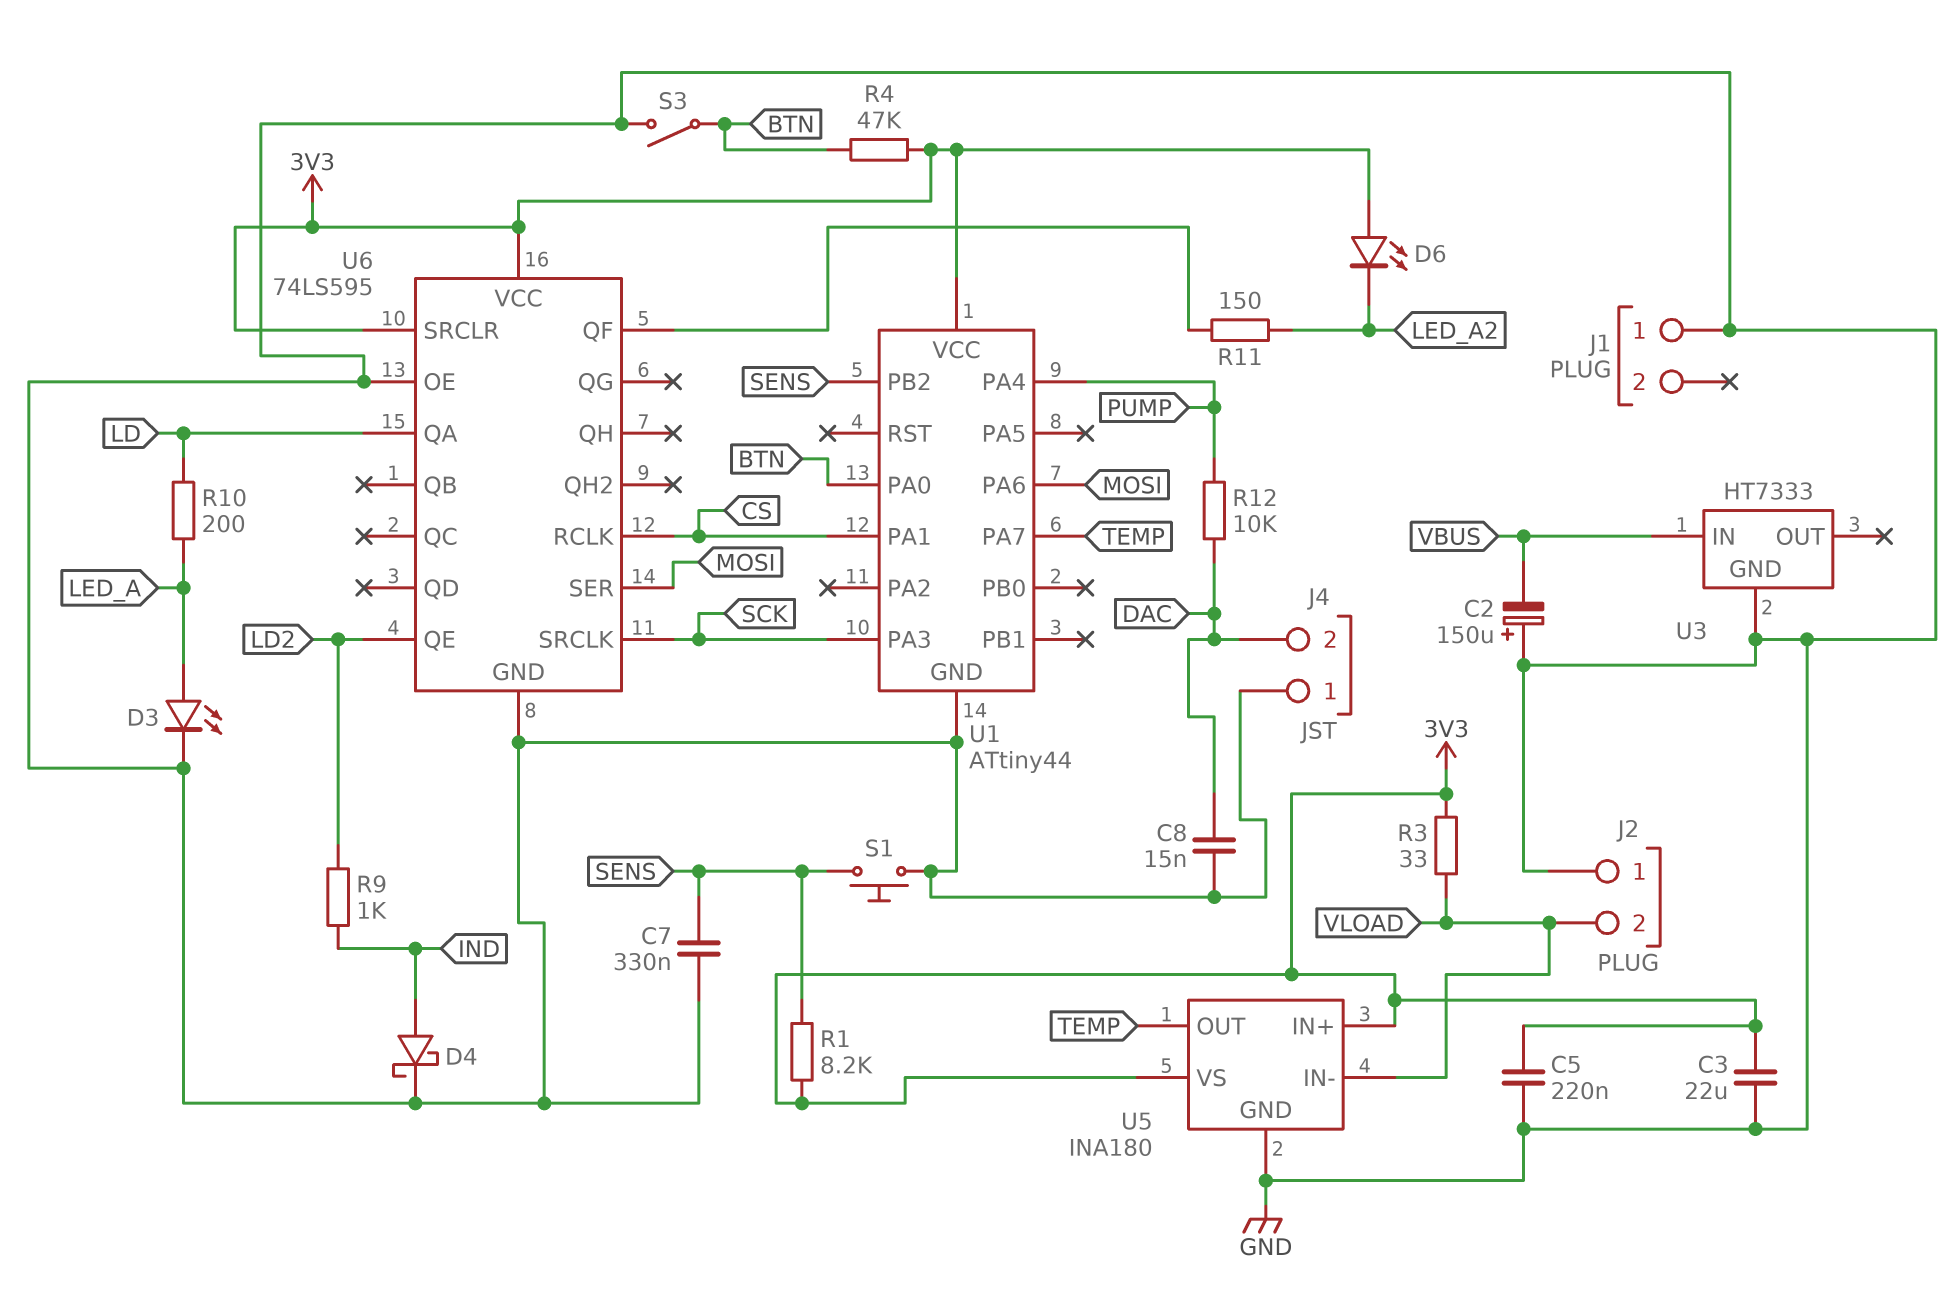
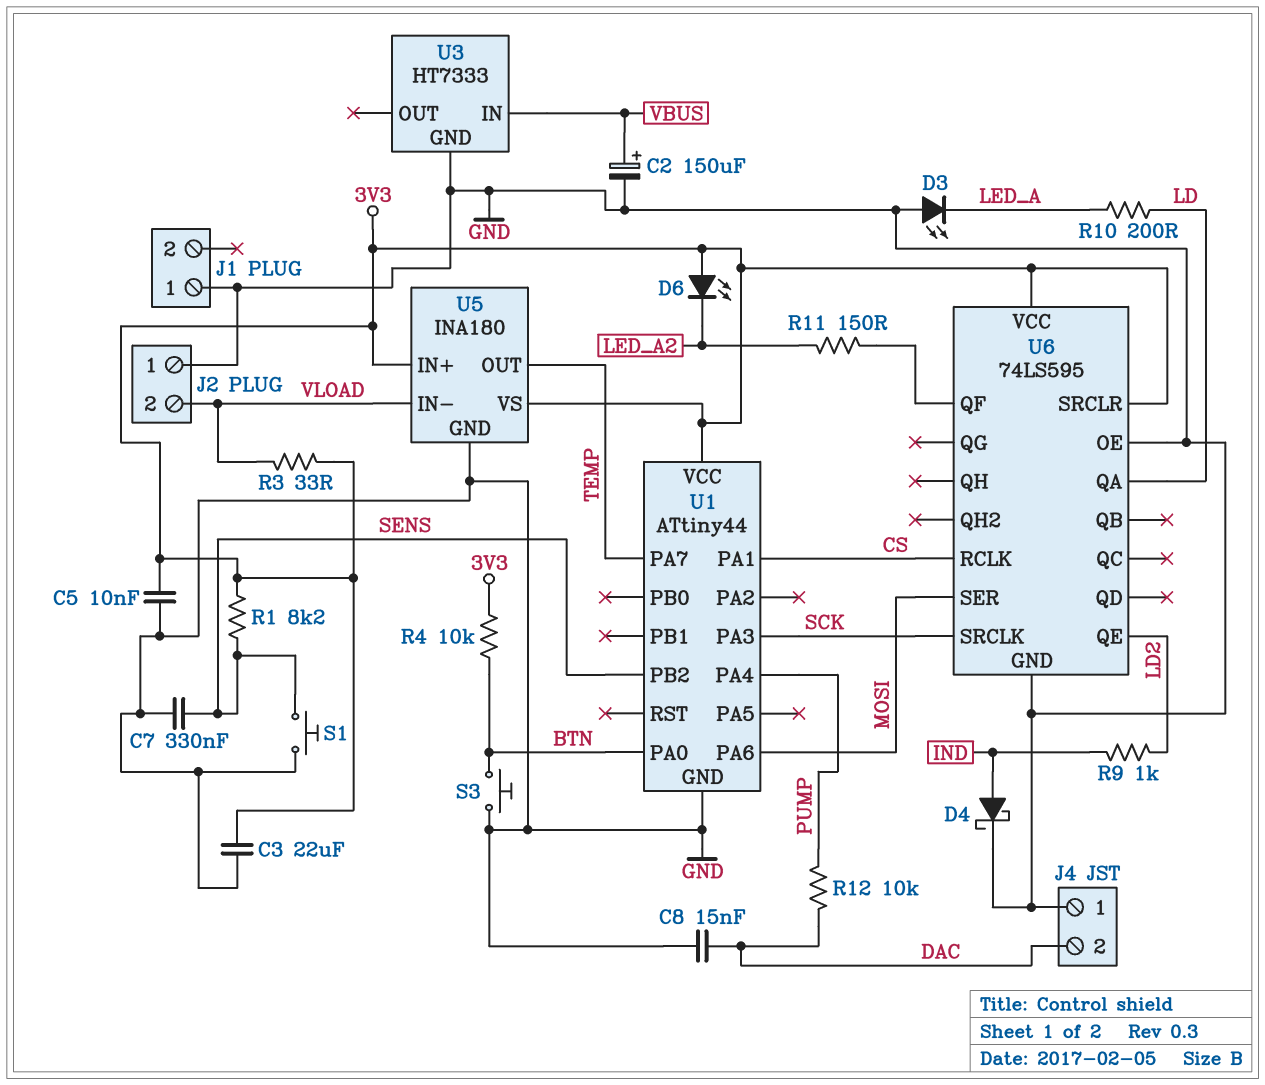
C2: 150uF (plus GND, minus VBUS) -> 150uF (plus VBUS, minus GND)
C5: 220nF (3V3, GND) -> 10nF (3V3, GND)
D3: LED (A LED_A, K GND) -> LED (A GND, K LED_A)
R4: 47k (3V3, BTN) -> 10k (3V3, BTN)
S3: switch (BTN, GND) -> button (BTN, GND)

